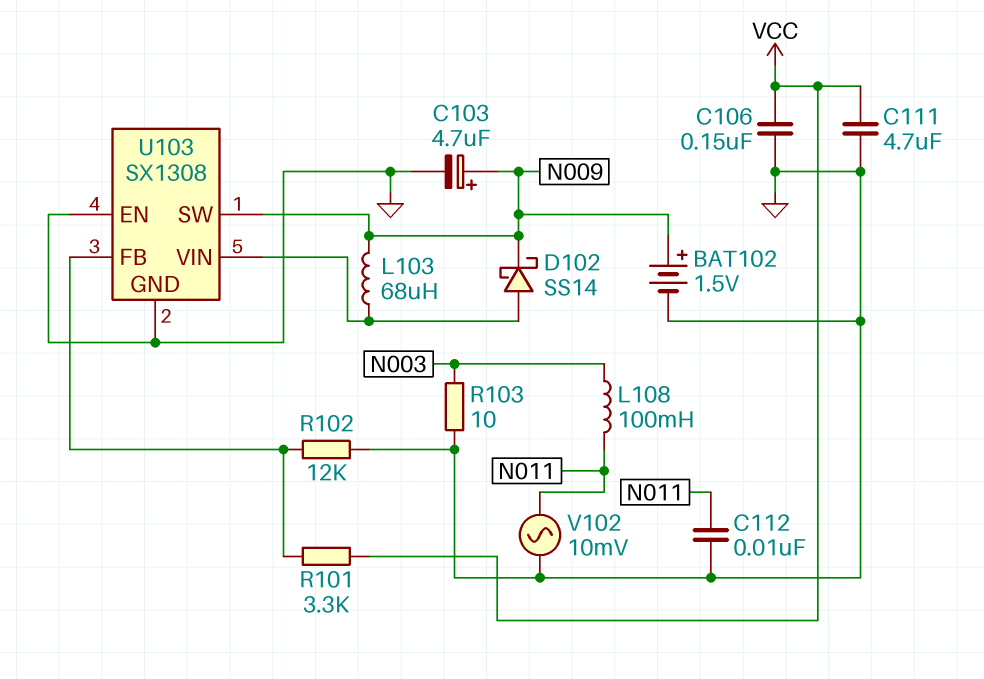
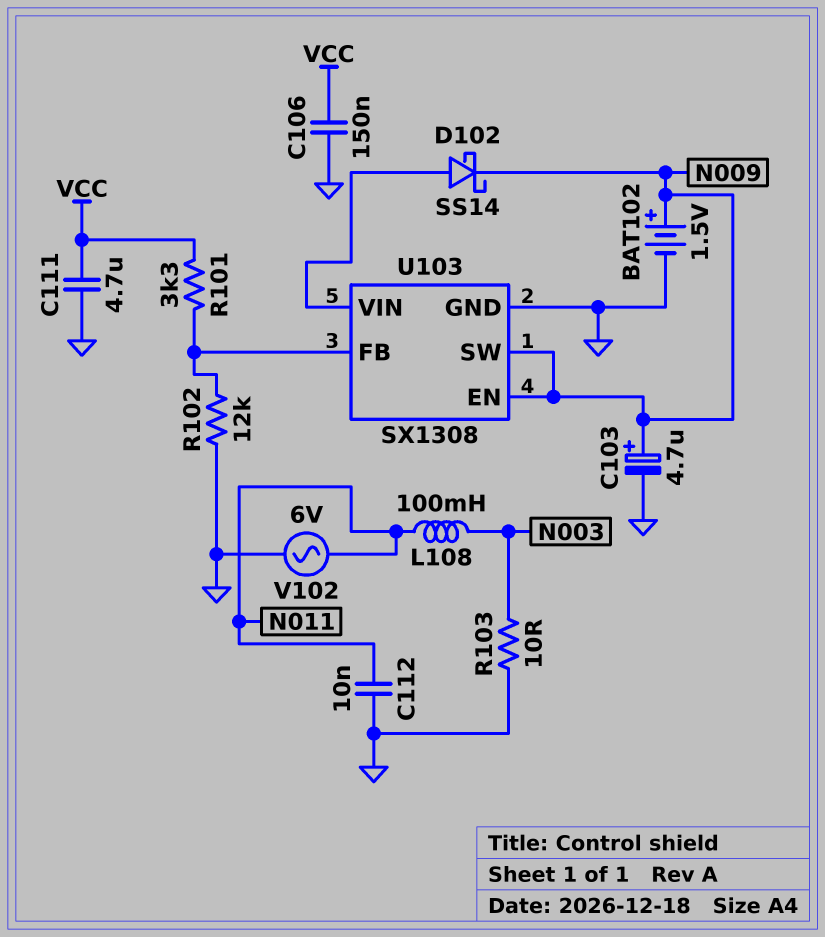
L103: 68uH (N009, U103/VIN) -> none
U103 pin EN: GND -> N009
V102: AC 10mV (GND, N011) -> AC 6V (GND, N011)

